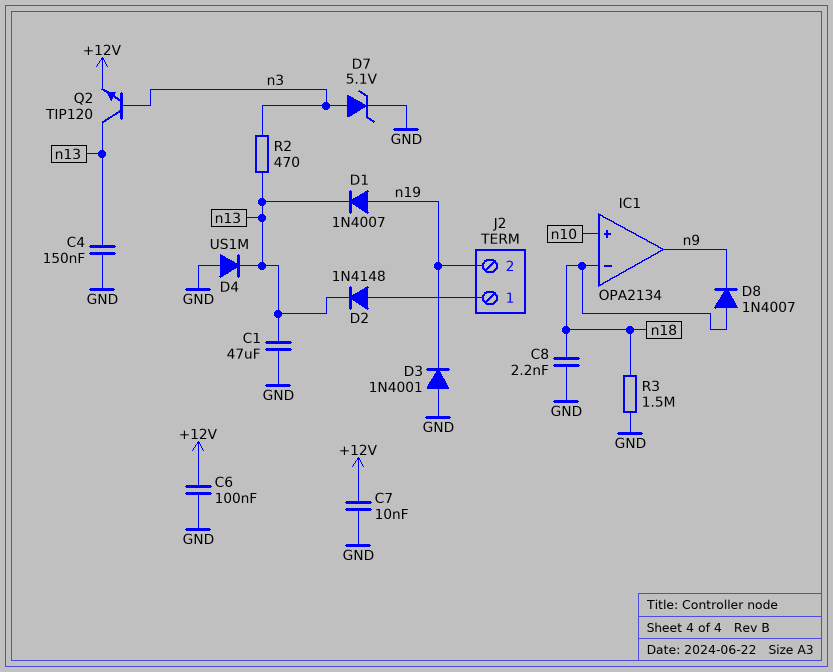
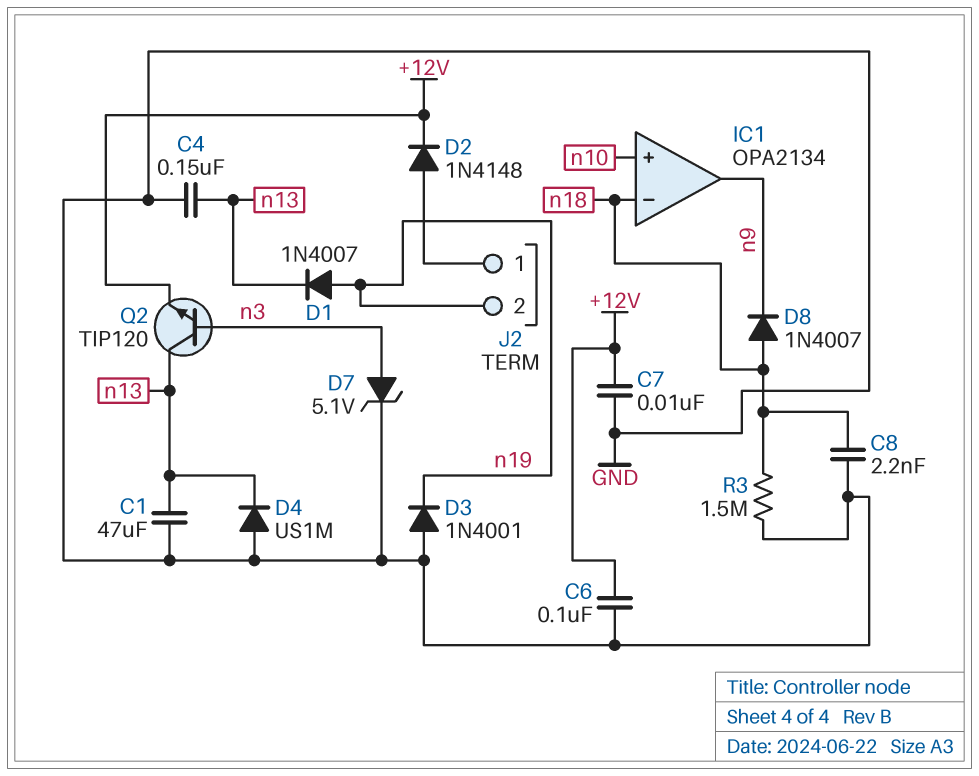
D2: diode 1N4148 (A J2/1, K n13) -> diode 1N4148 (A J2/1, K +12V)
R2: 470 (n3, n13) -> none

